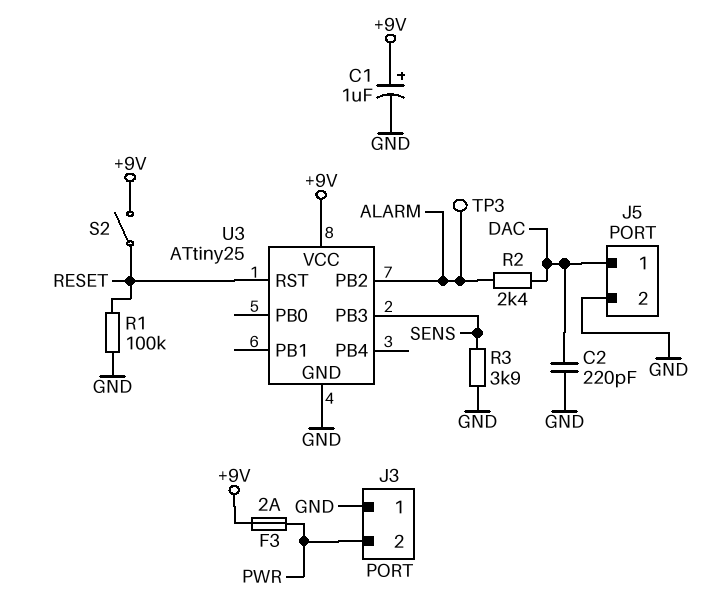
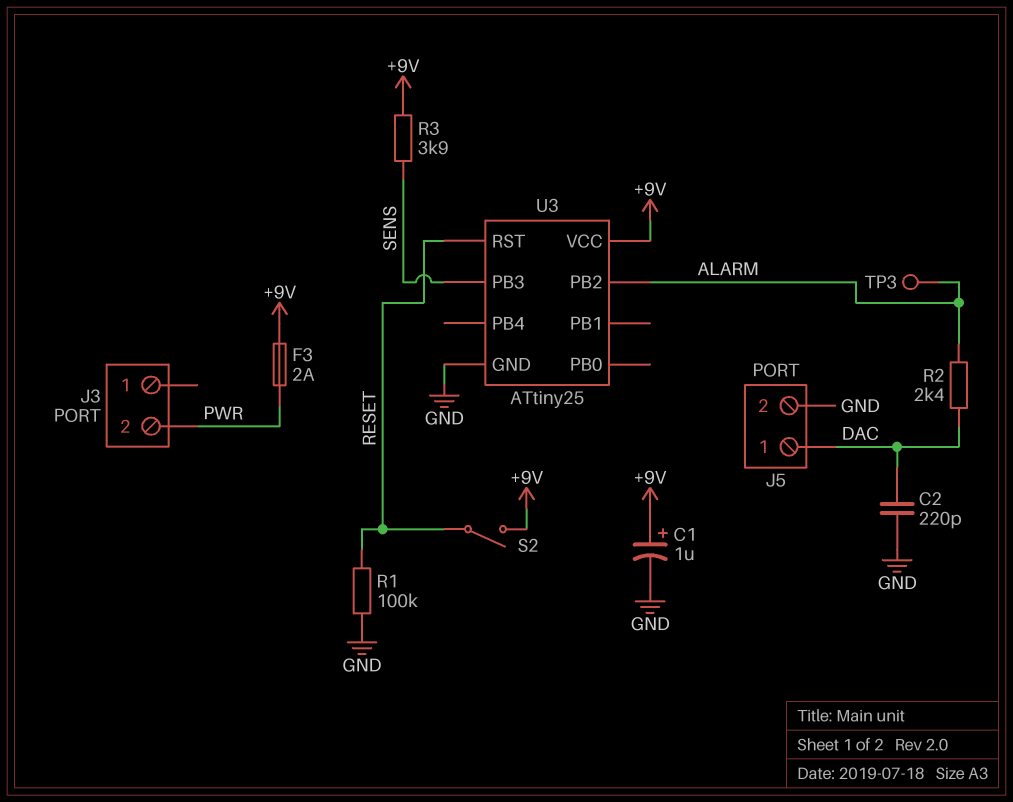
J3 pin 1: GND -> none
R3: 3.9k (GND, SENS) -> 3.9k (+9V, SENS)

